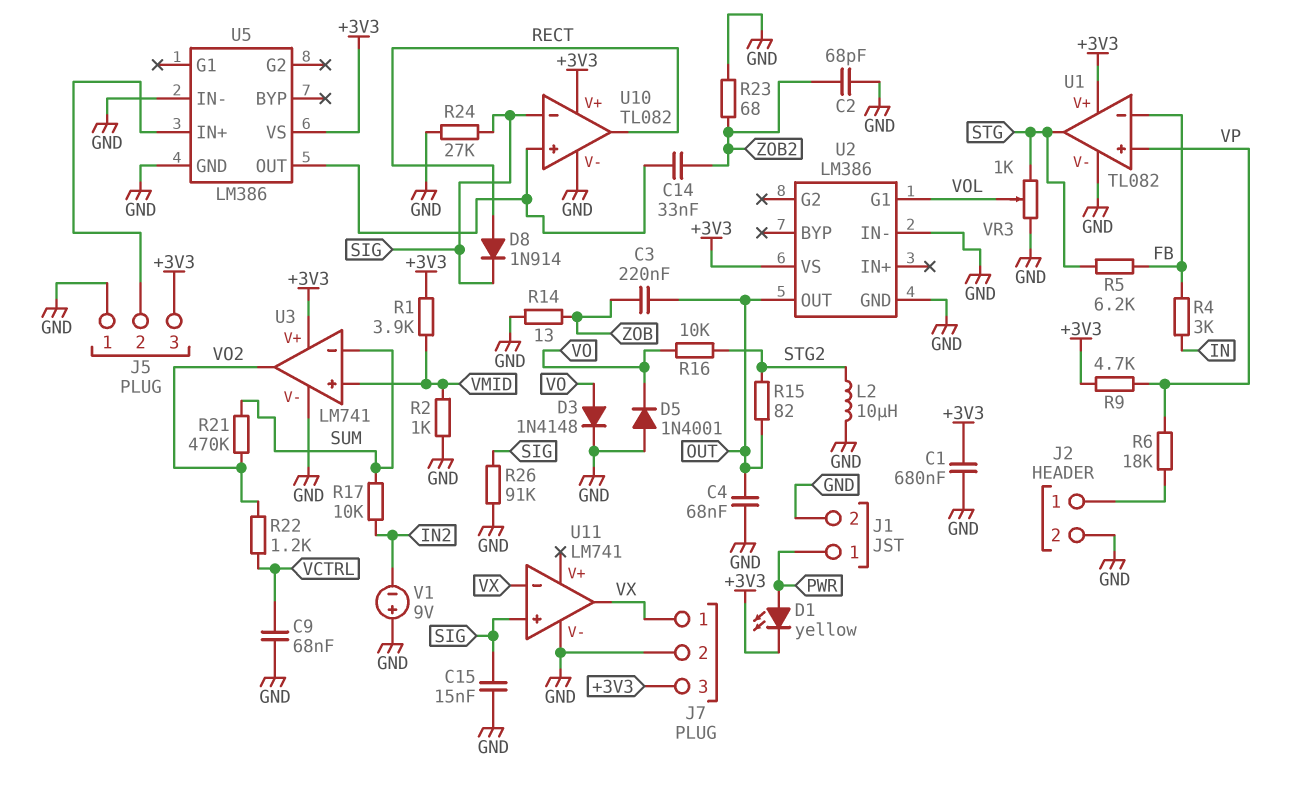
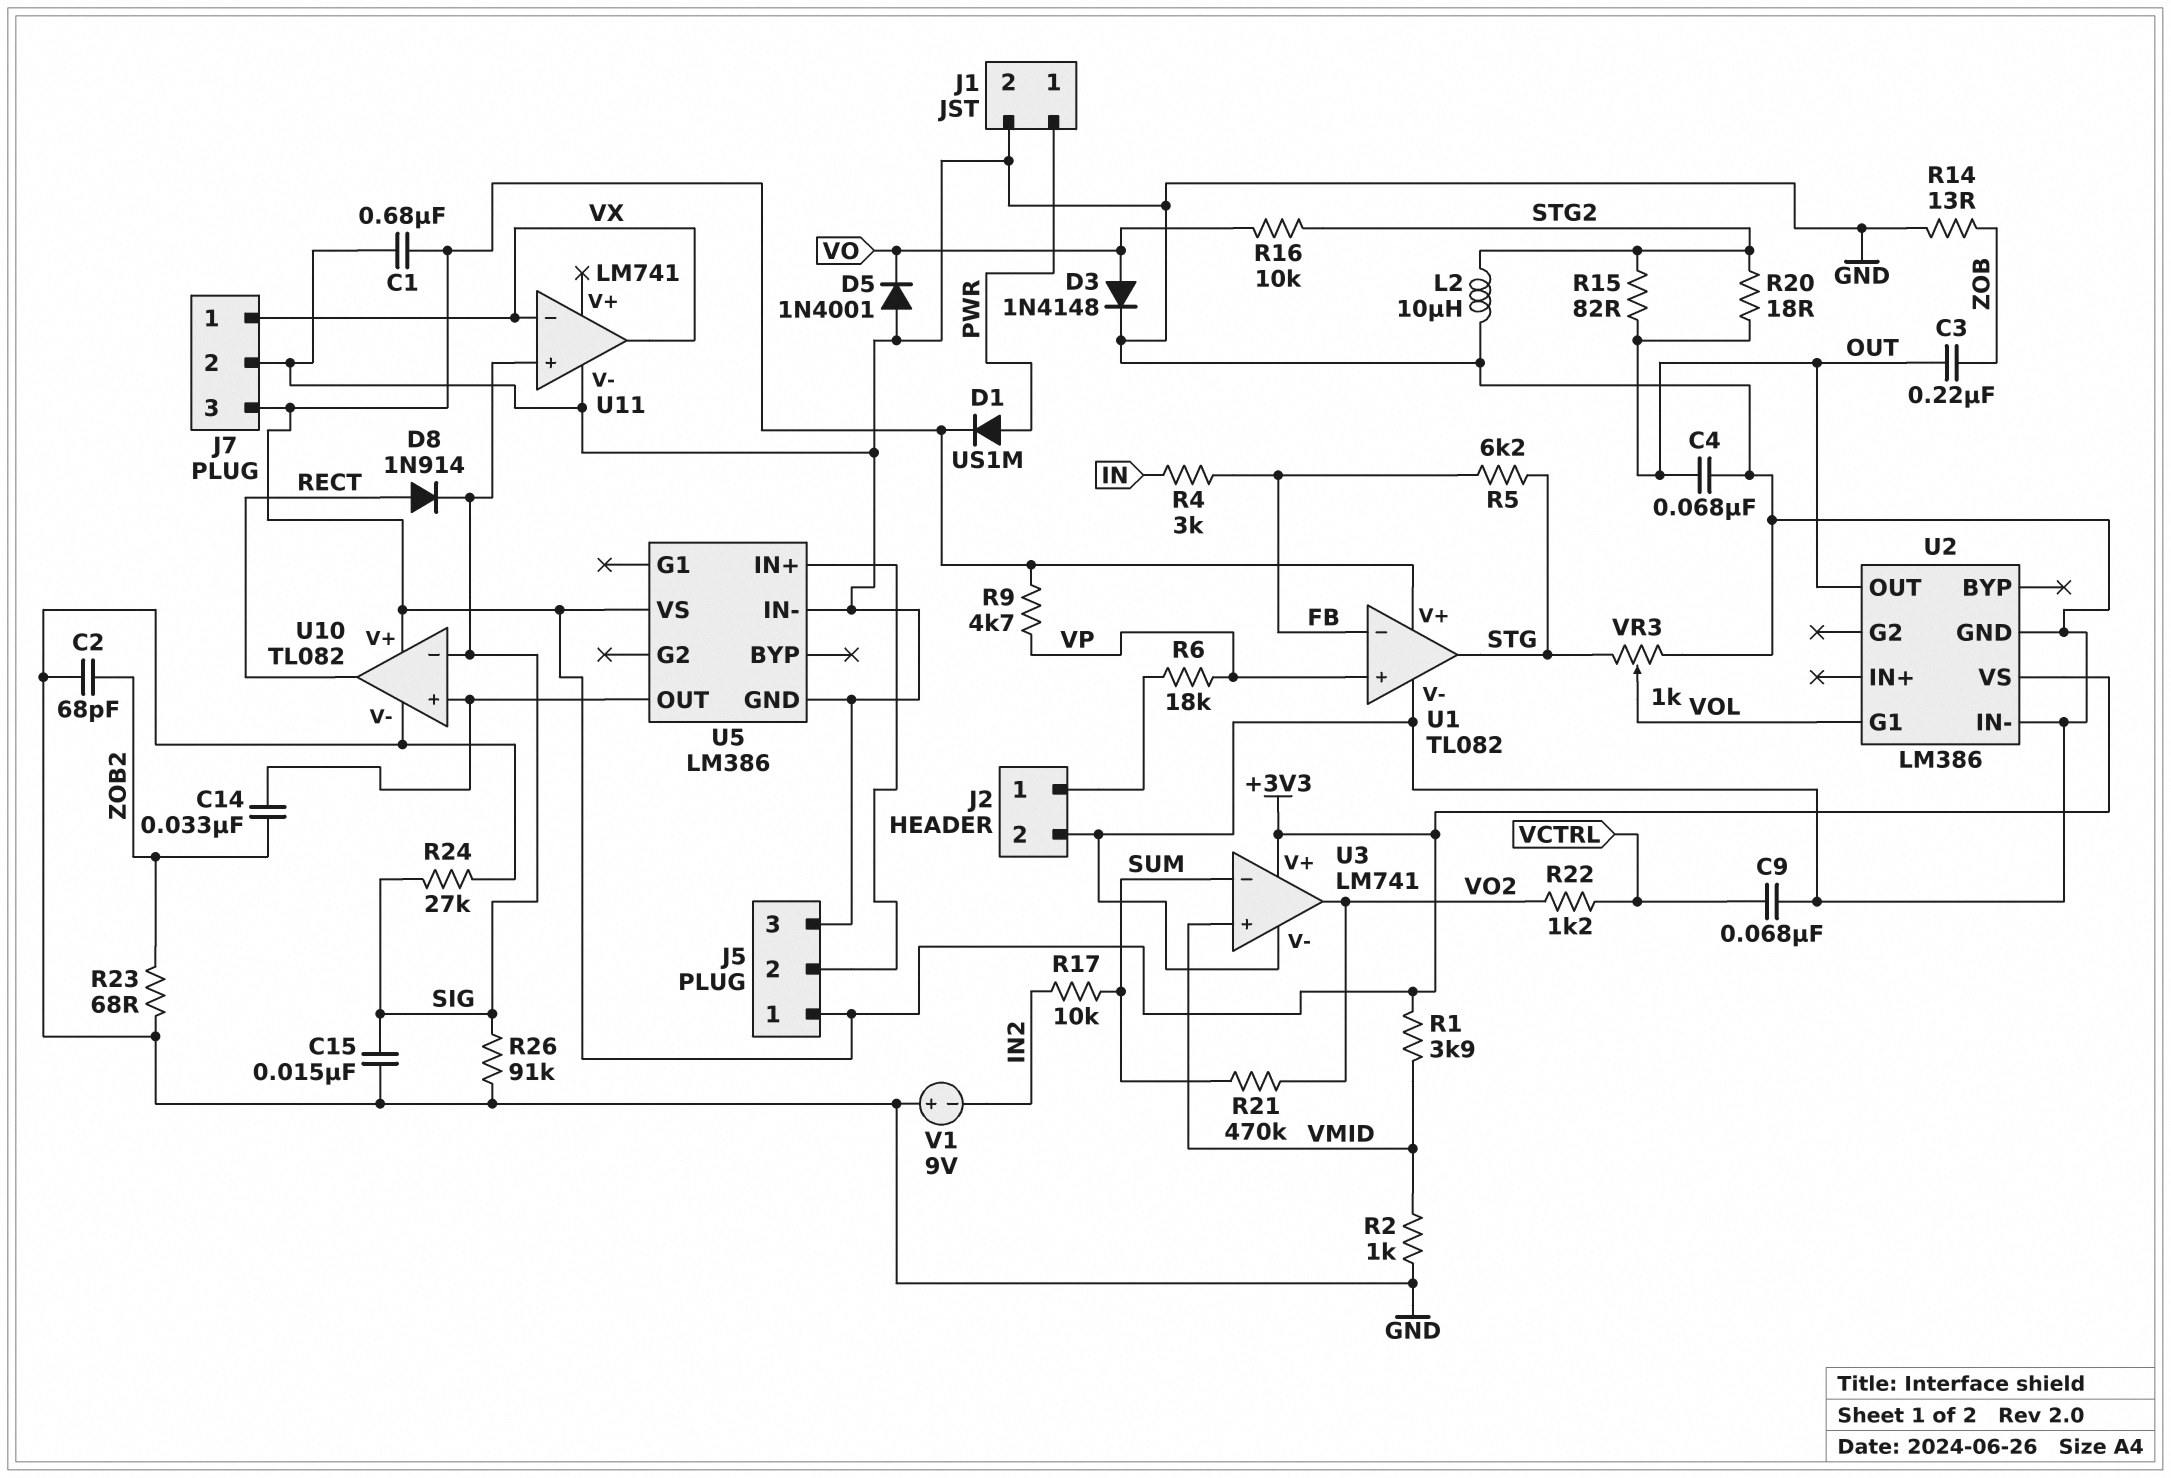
D1: LED yellow (A PWR, K +3V3) -> diode US1M (A PWR, K +3V3)
J5 pin 1: GND -> +3V3
J5 pin 3: +3V3 -> GND
R20: none -> 18 (OUT, STG2)

